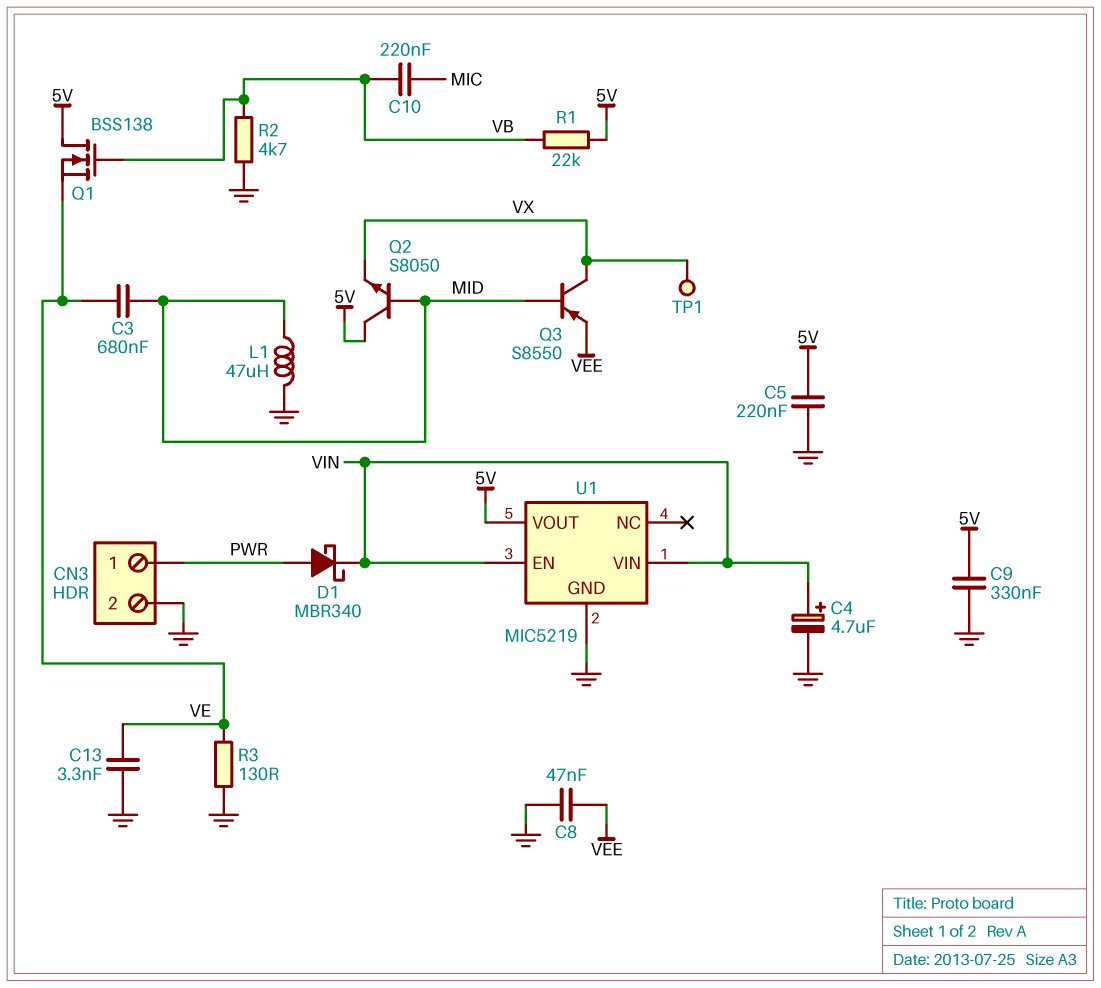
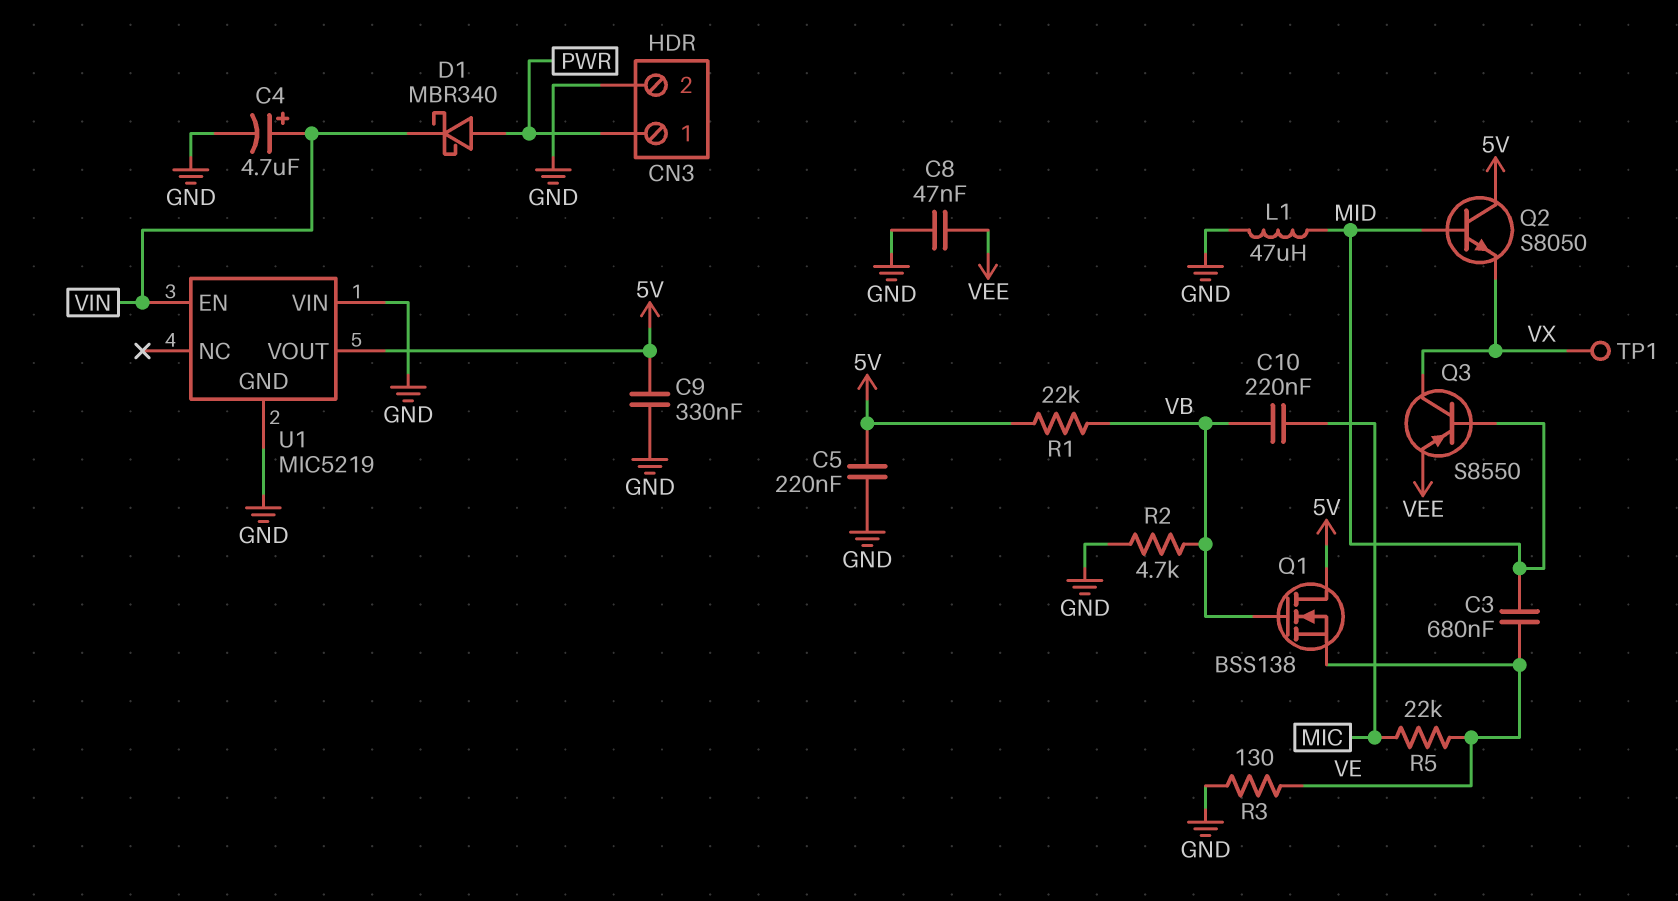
C13: 3.3nF (GND, VE) -> none
R5: none -> 22k (MIC, VE)
U1 pin VIN: VIN -> GND

